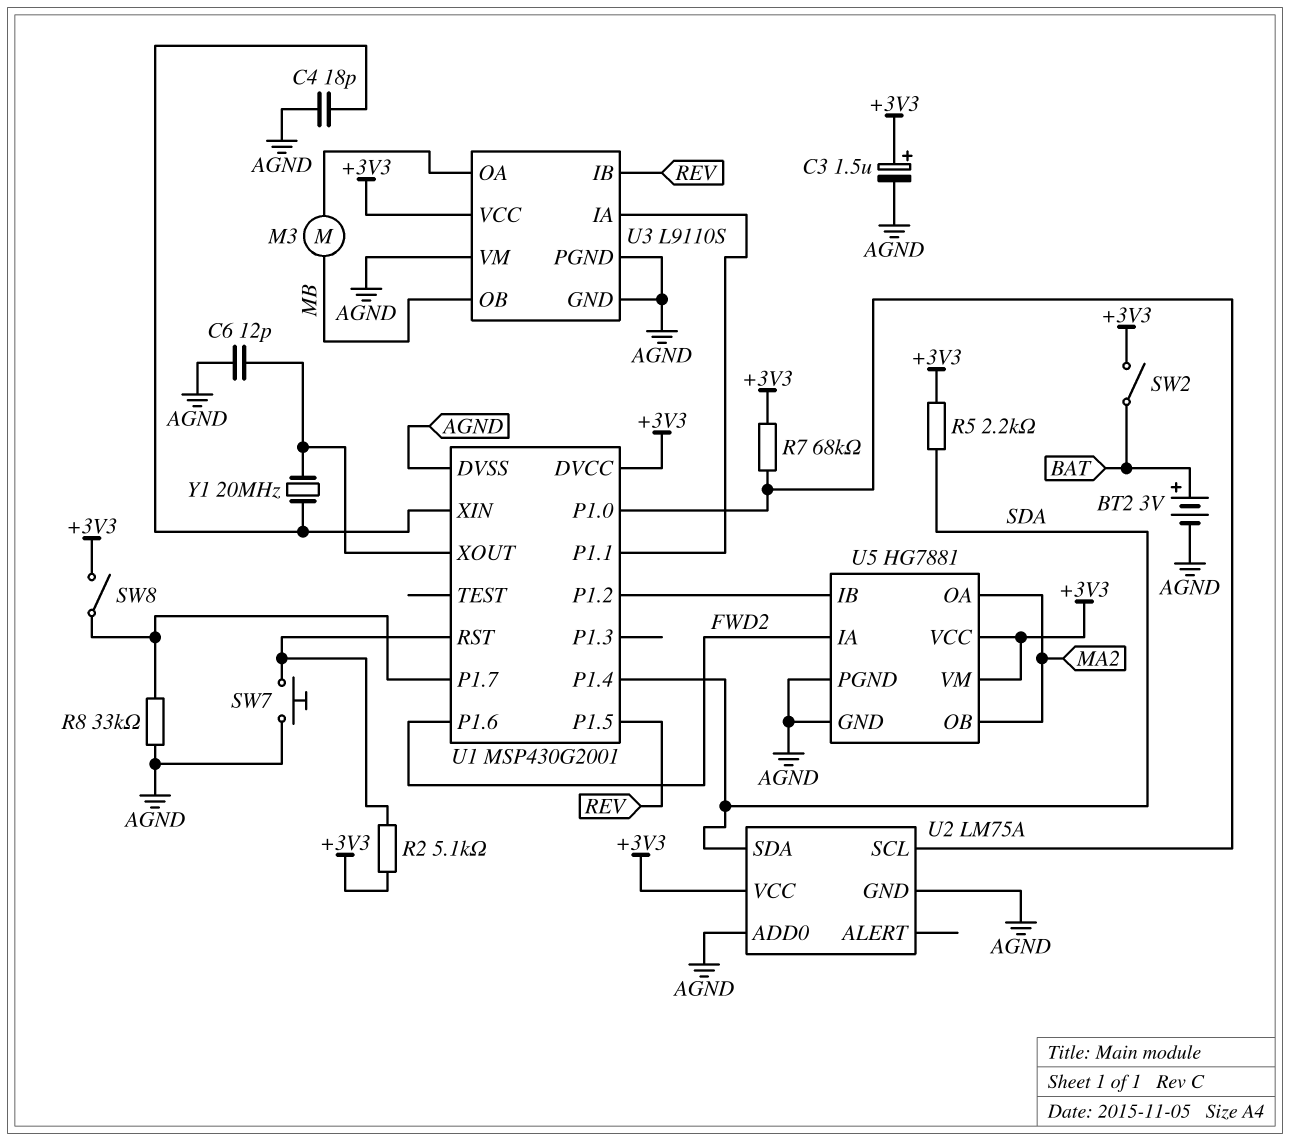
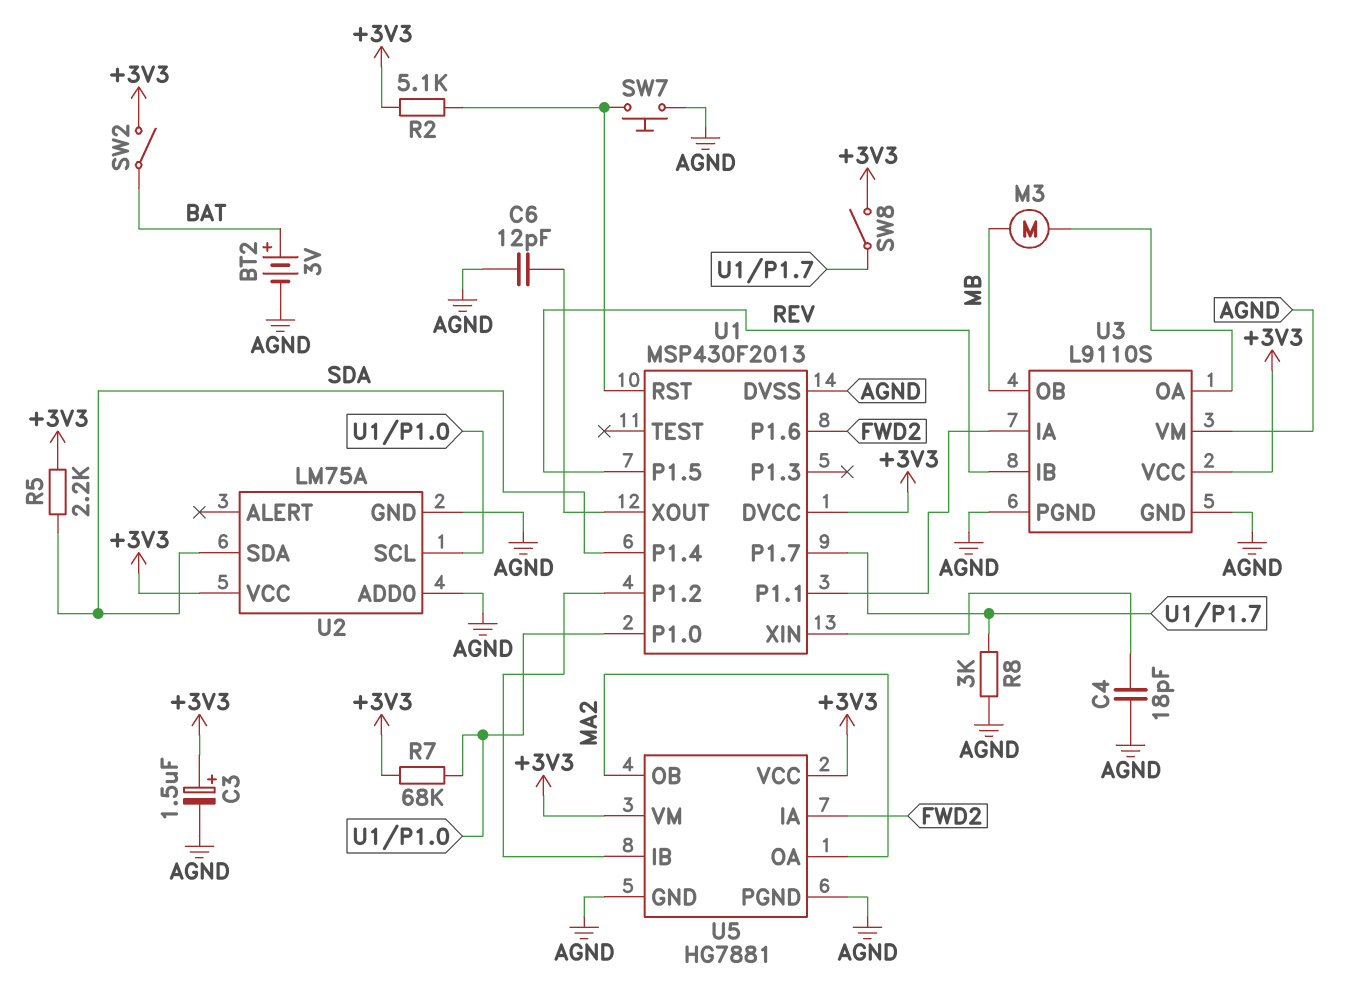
R8: 33k (AGND, U1/P1.7) -> 3k (AGND, U1/P1.7)
U1: MSP430G2001 -> MSP430F2013
Y1: 20MHz (U1/XIN, U1/XOUT) -> none

